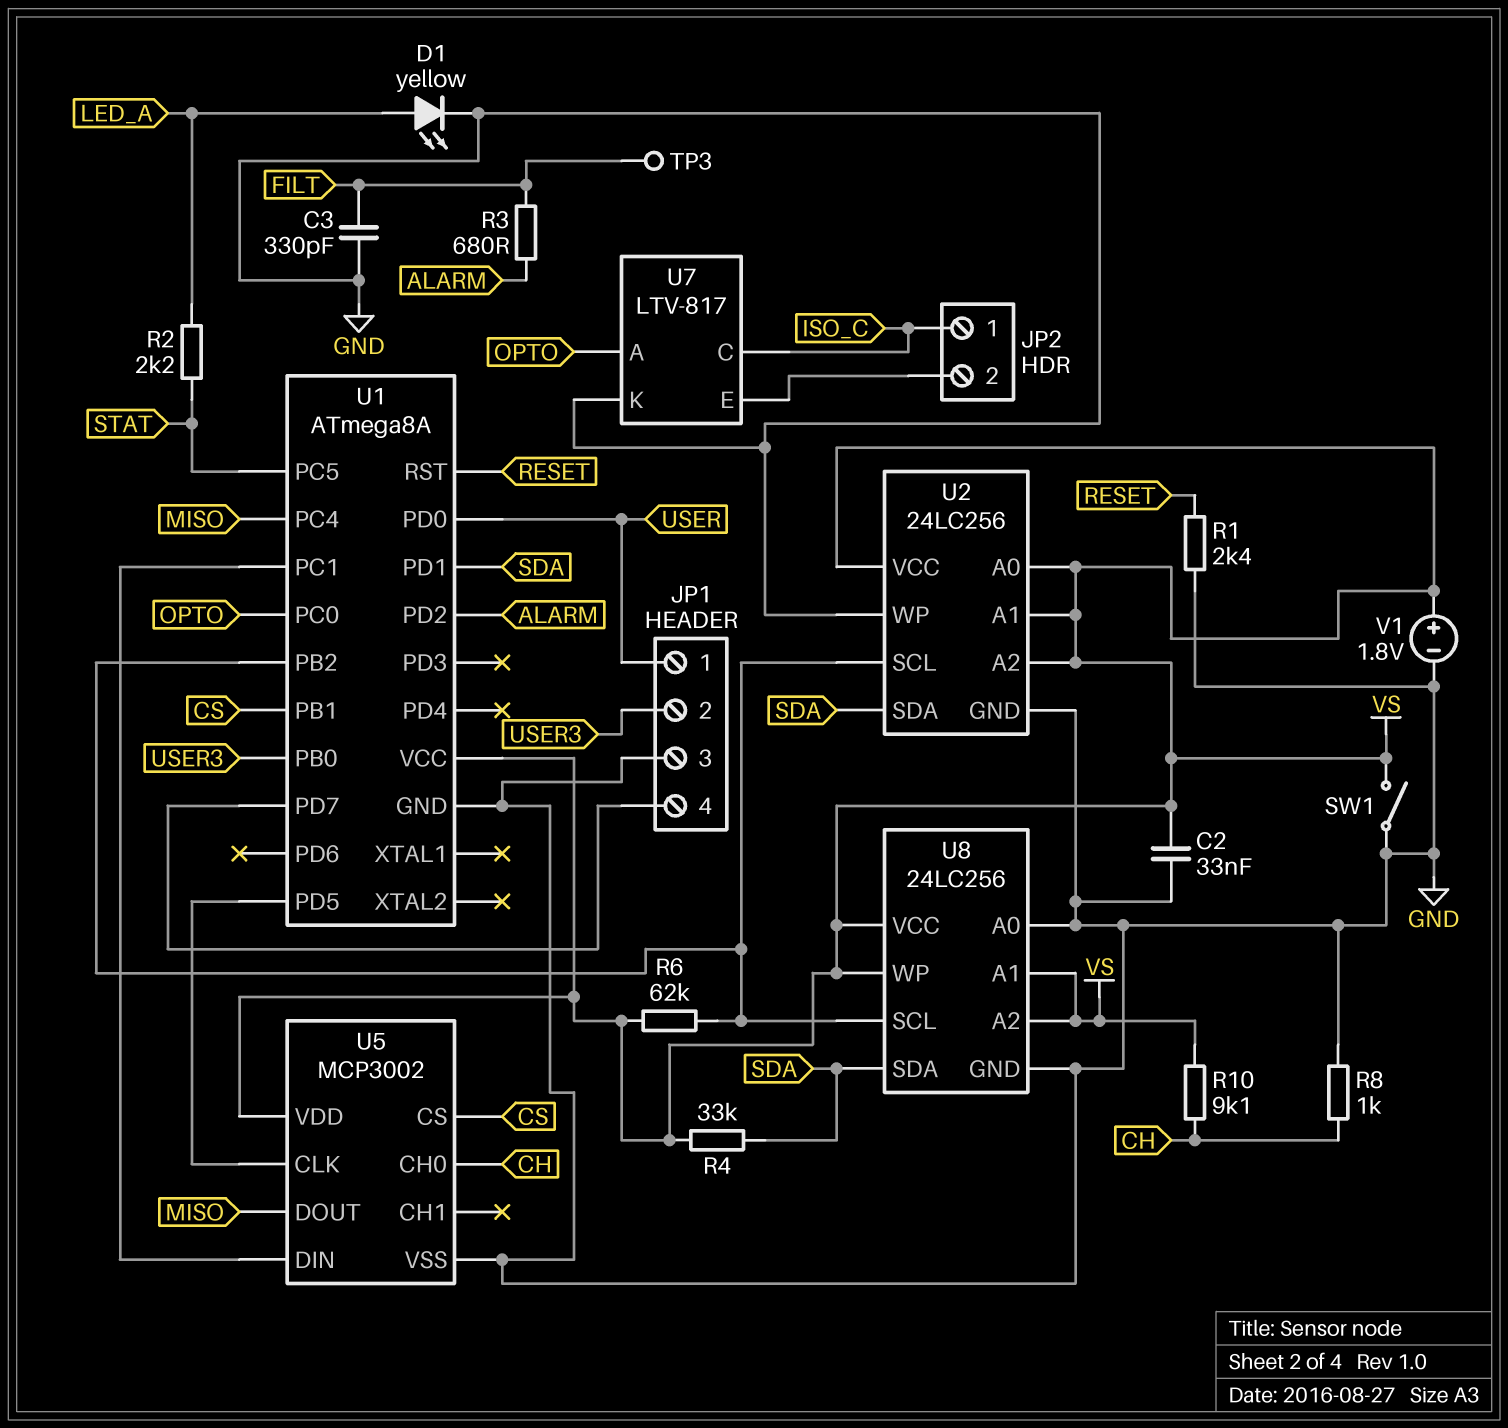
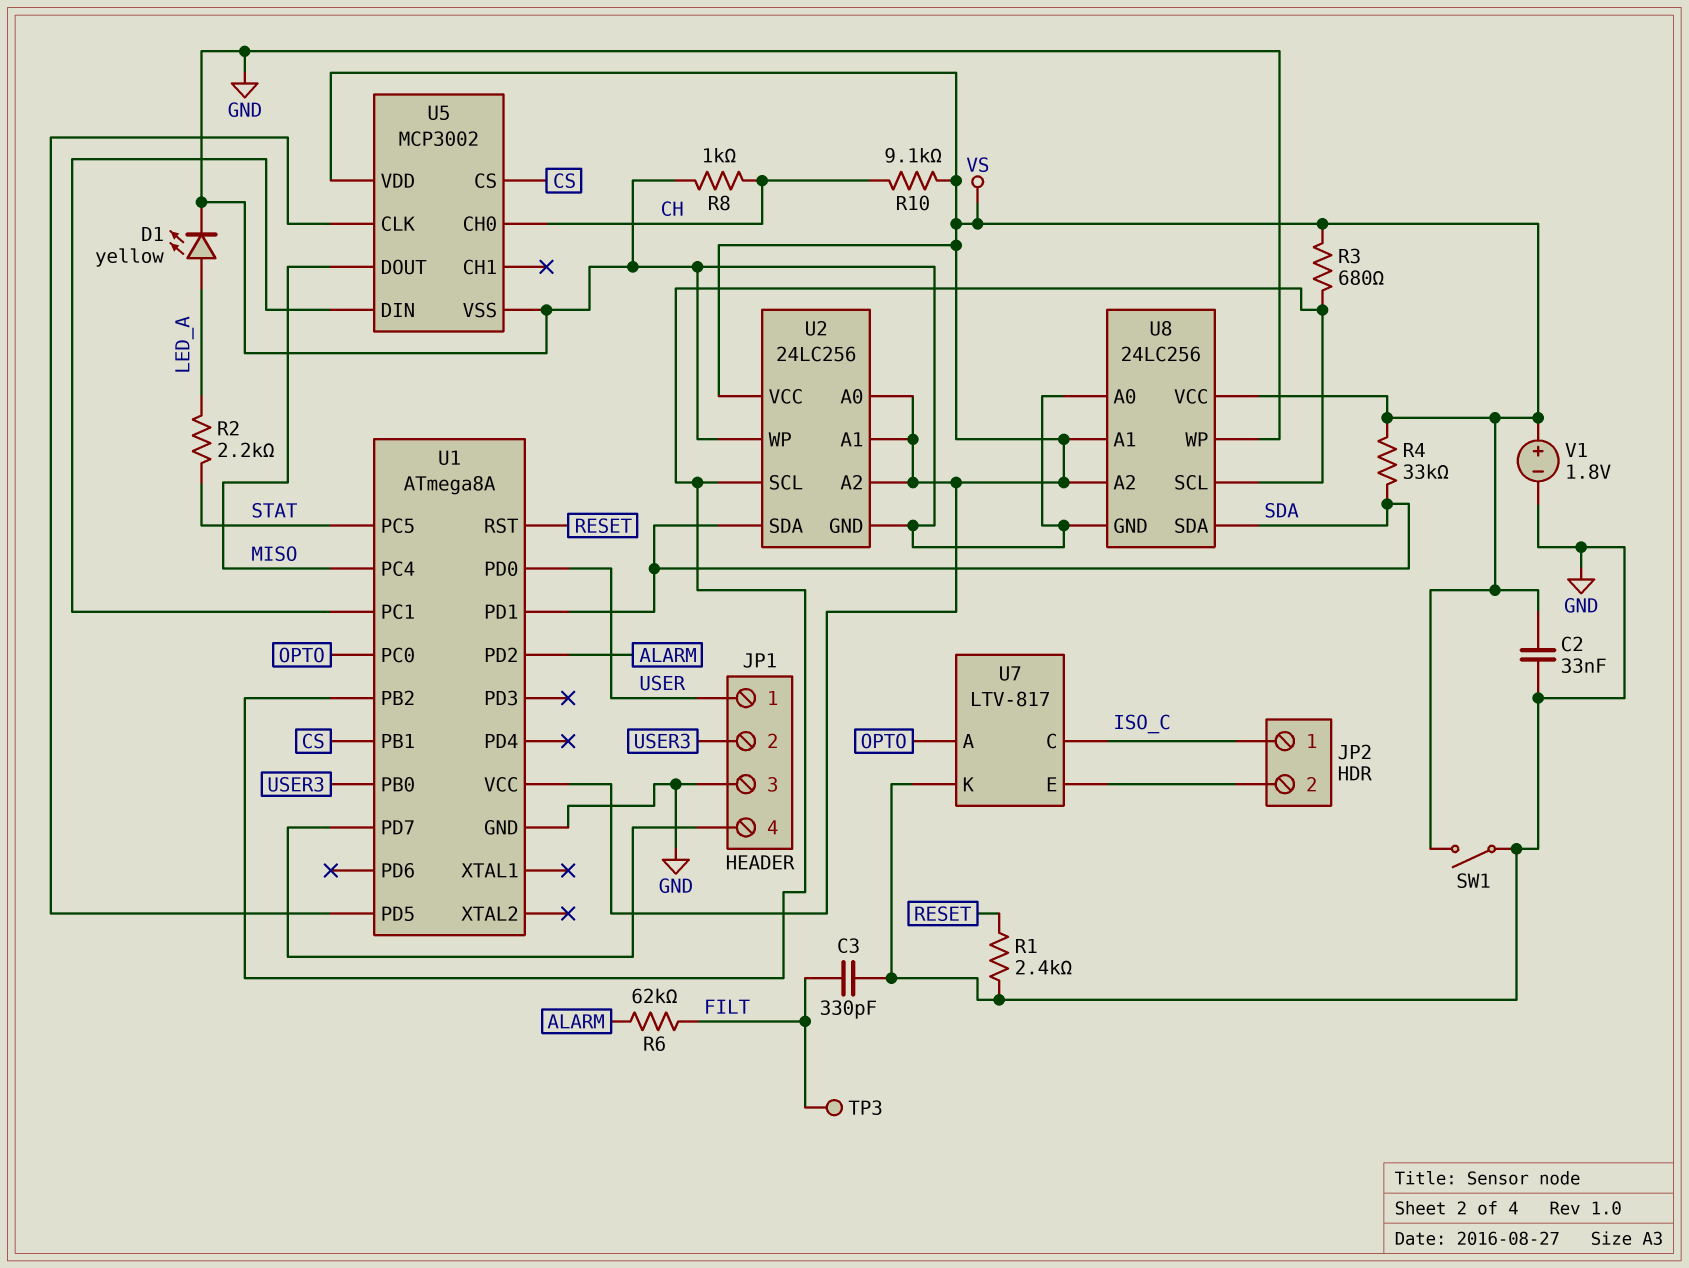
R3: 680 (ALARM, FILT) -> 680 (U1/PB2, VS)
R6: 62k (U1/PB2, VS) -> 62k (ALARM, FILT)
U8 pin WP: VS -> GND

